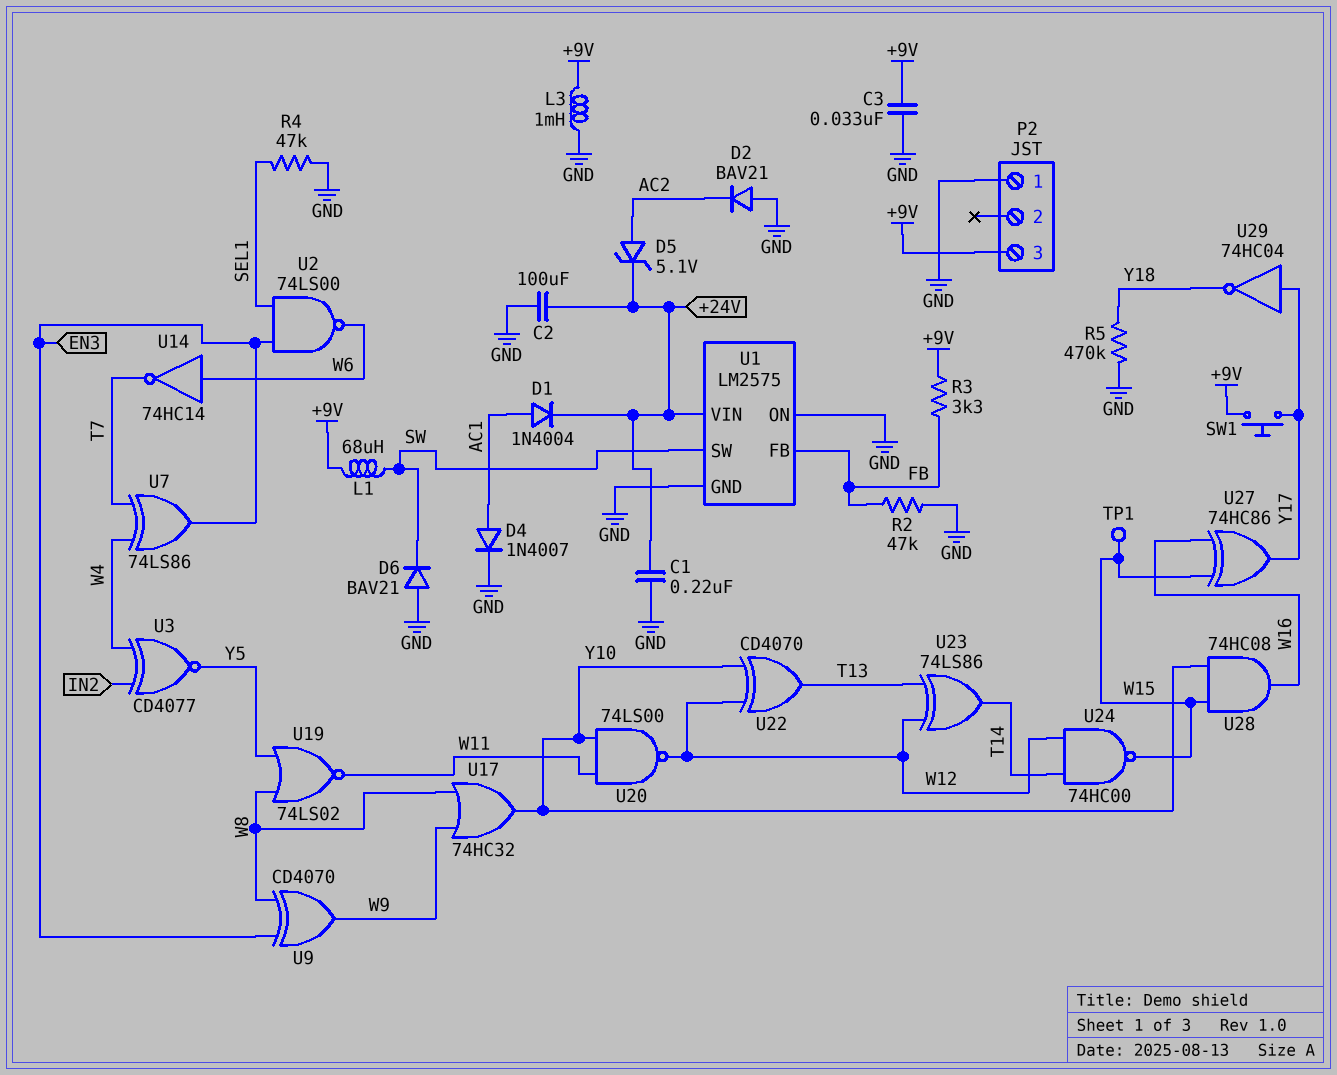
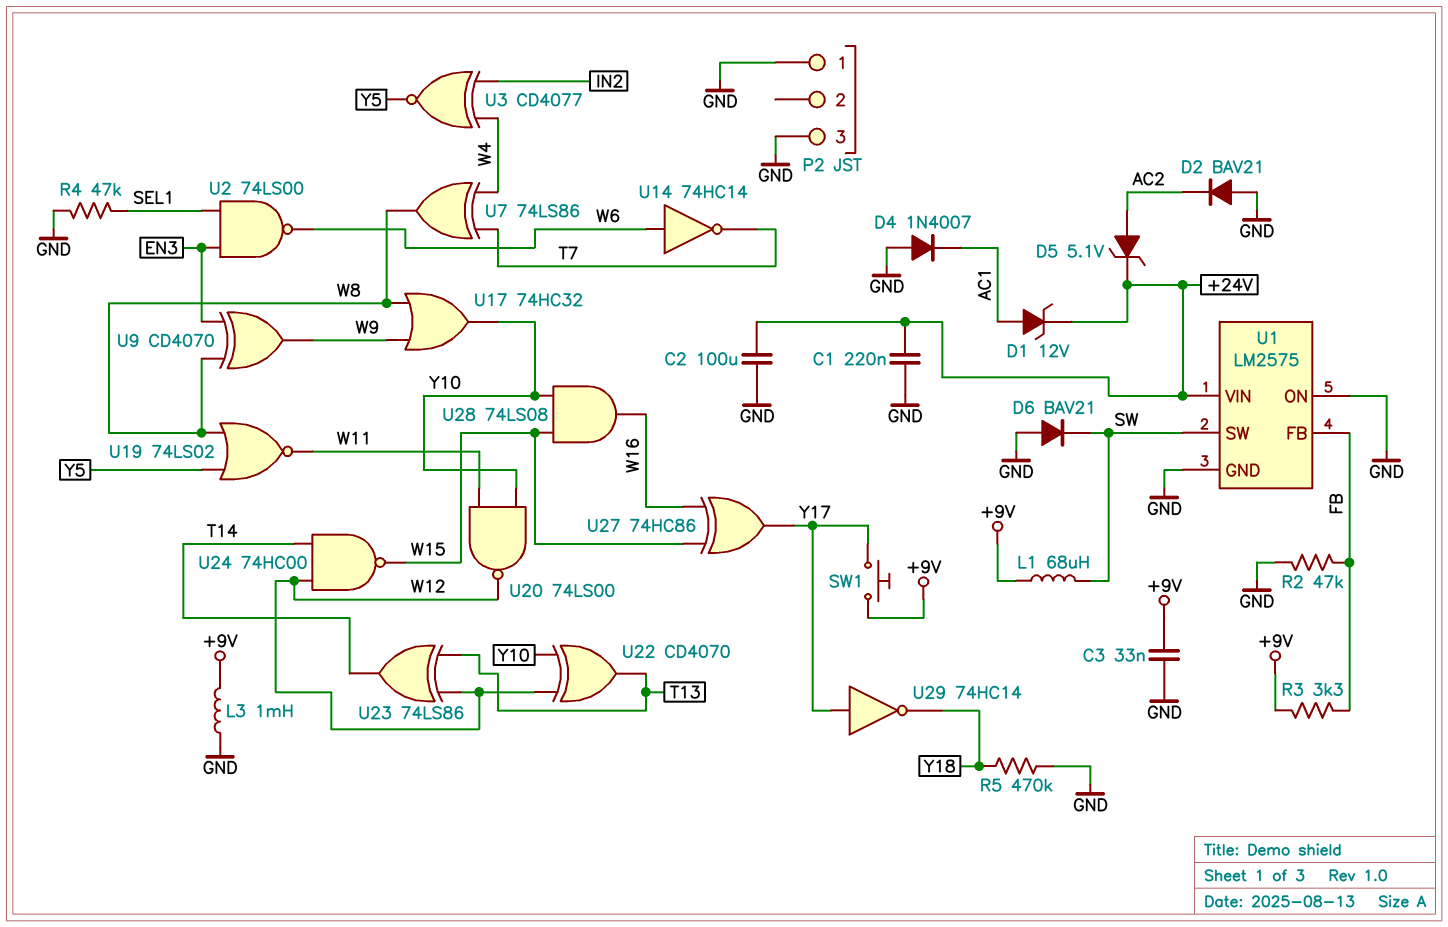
D1: diode 1N4004 (A AC1, K +24V) -> zener 12V (A AC1, K +24V)
D4: diode 1N4007 (A AC1, K GND) -> diode 1N4007 (A GND, K AC1)
P2 pin 3: +9V -> GND
TP1: test point (W15) -> none
U7: XOR 74LS86 (in T7, in W4, out EN3) -> XOR 74LS86 (in T7, in W4, out W8)
U28: AND 74HC08 (in W15, in Y10, out W16) -> AND 74LS08 (in W15, in Y10, out W16)
U29: NOT 74HC04 (in Y17, out Y18) -> NOT 74HC14 (in Y17, out Y18)

